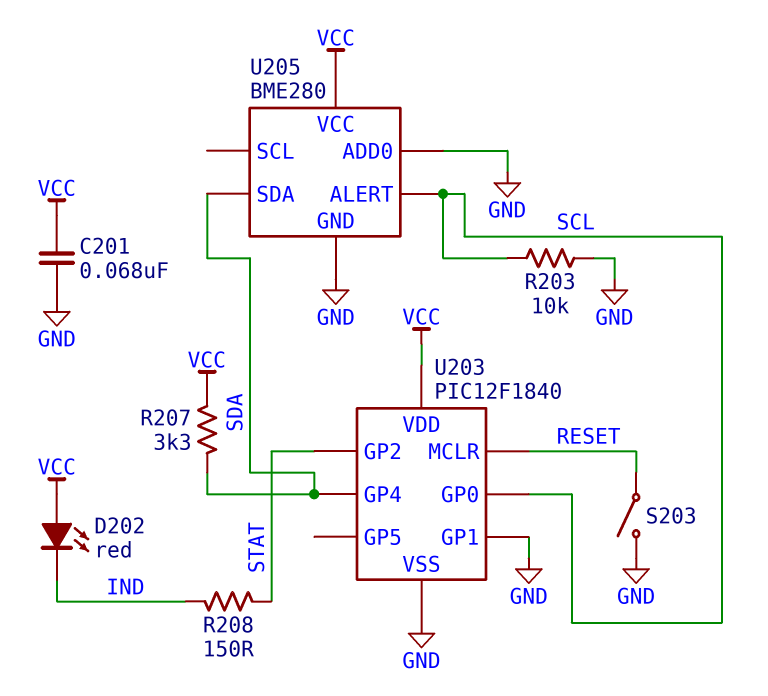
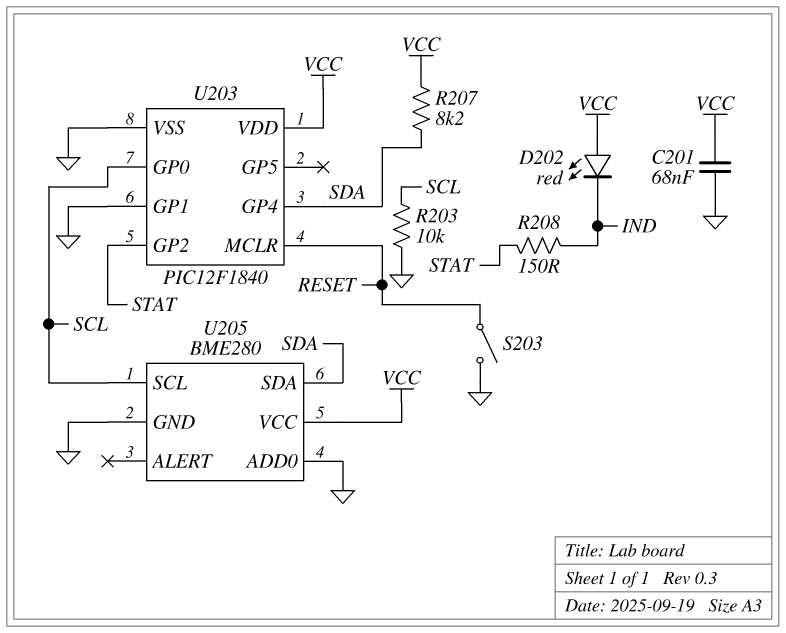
R207: 3.3k (SDA, VCC) -> 8.2k (SDA, VCC)
U205 pin ALERT: SCL -> none
U205 pin SCL: none -> SCL

